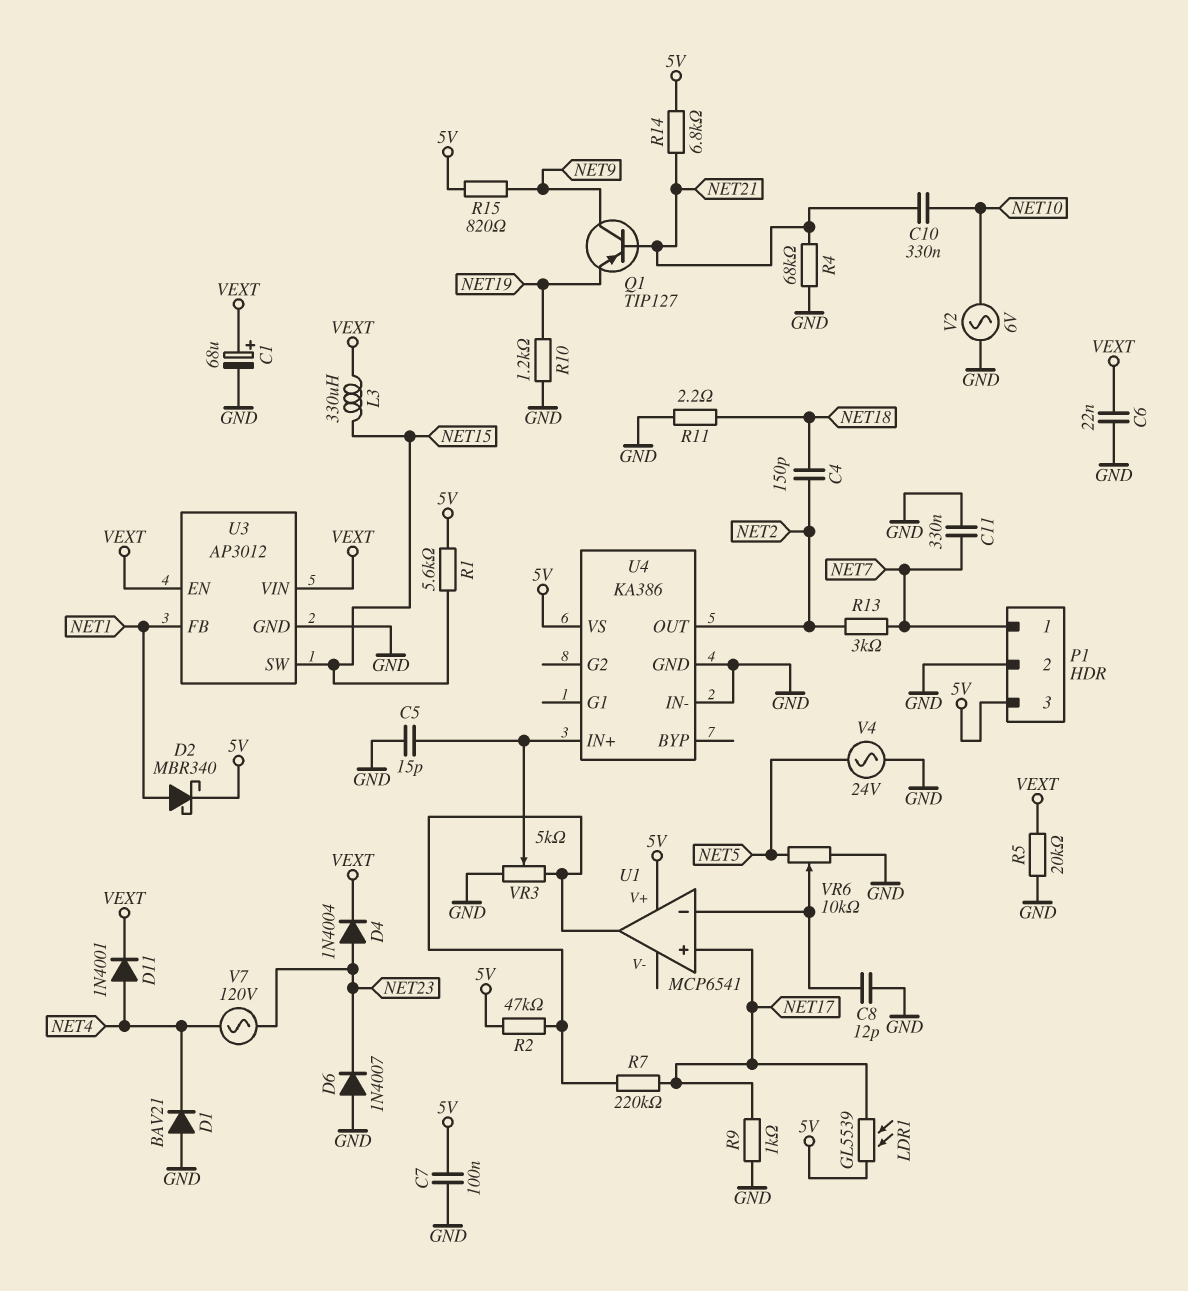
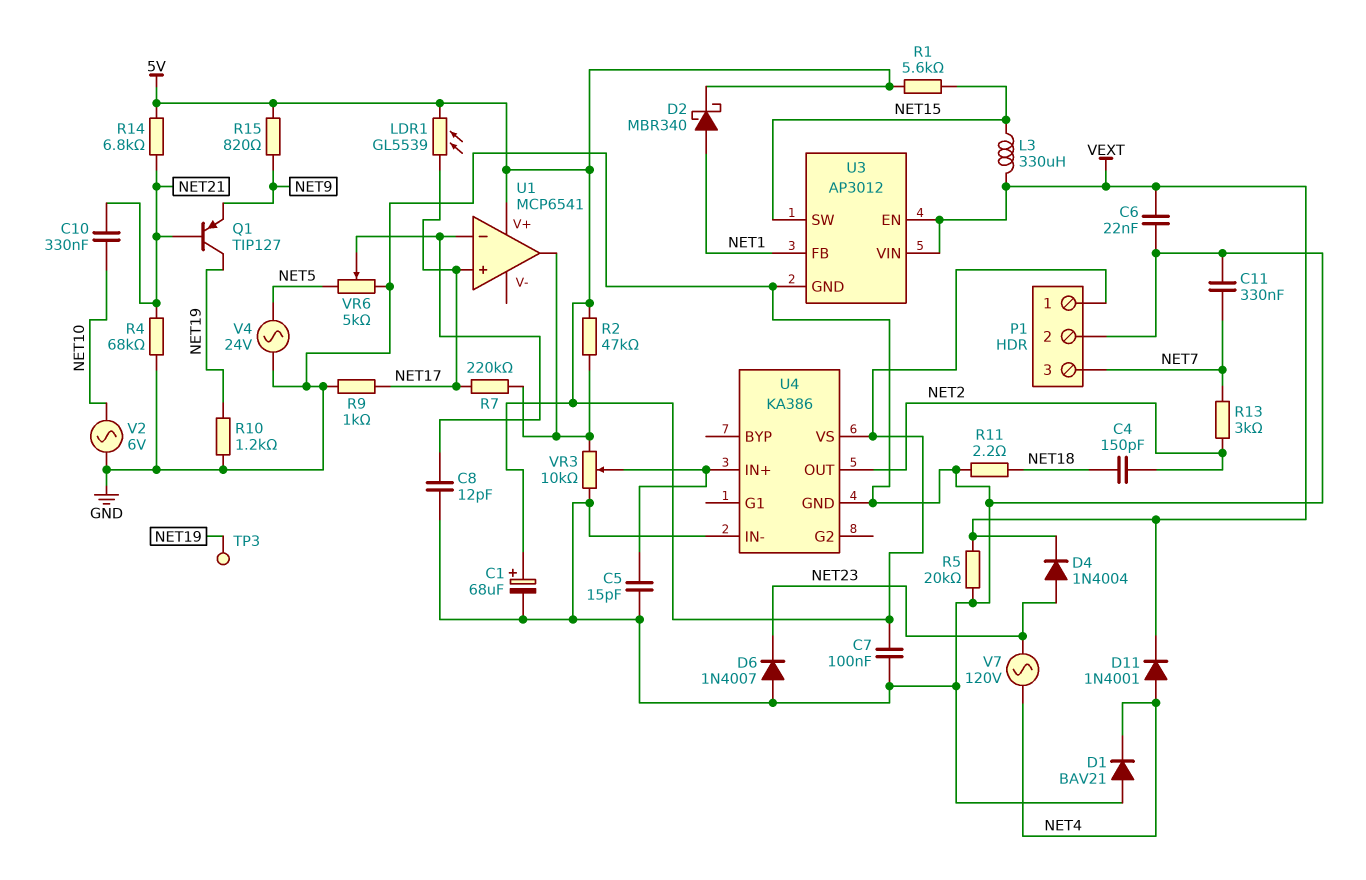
C1: 68uF (plus VEXT, minus GND) -> 68uF (plus 5V, minus GND)
P1 pin 1: NET7 -> 5V
P1 pin 3: 5V -> NET7
Q1: PNP TIP127 (B NET21, C NET9, E NET19) -> PNP TIP127 (B NET21, C NET19, E NET9)
TP3: none -> test point (NET19)
VR3: 5k (GND, U1/out, wiper U4/IN+) -> 10k (GND, U1/out, wiper U4/IN+)
VR6: 10k (GND, NET5, wiper U1/in-) -> 5k (GND, NET5, wiper U1/in-)

